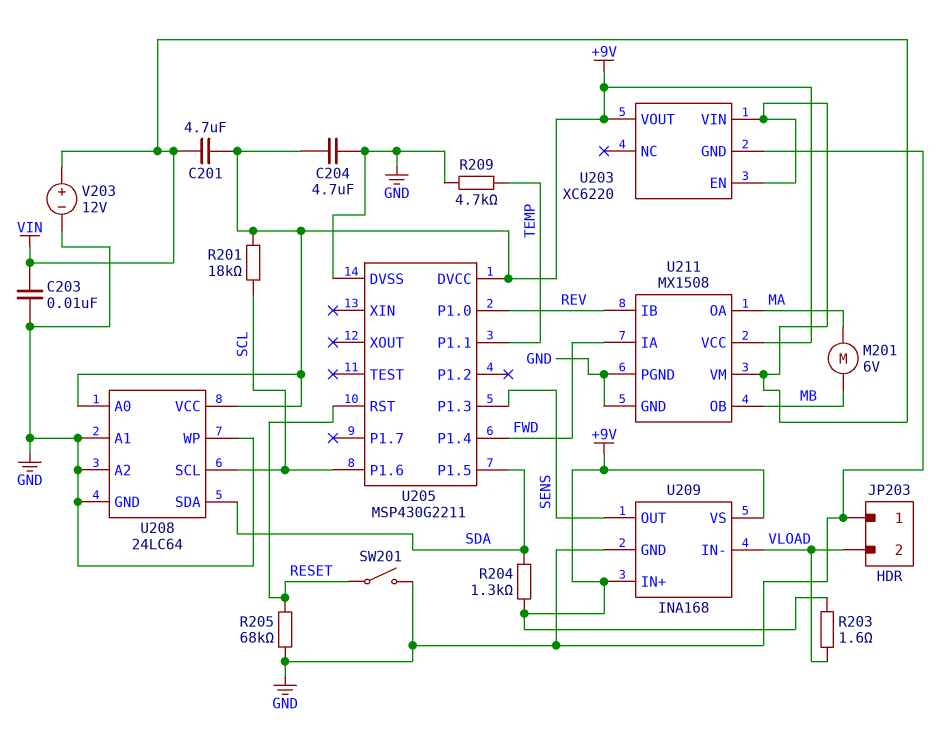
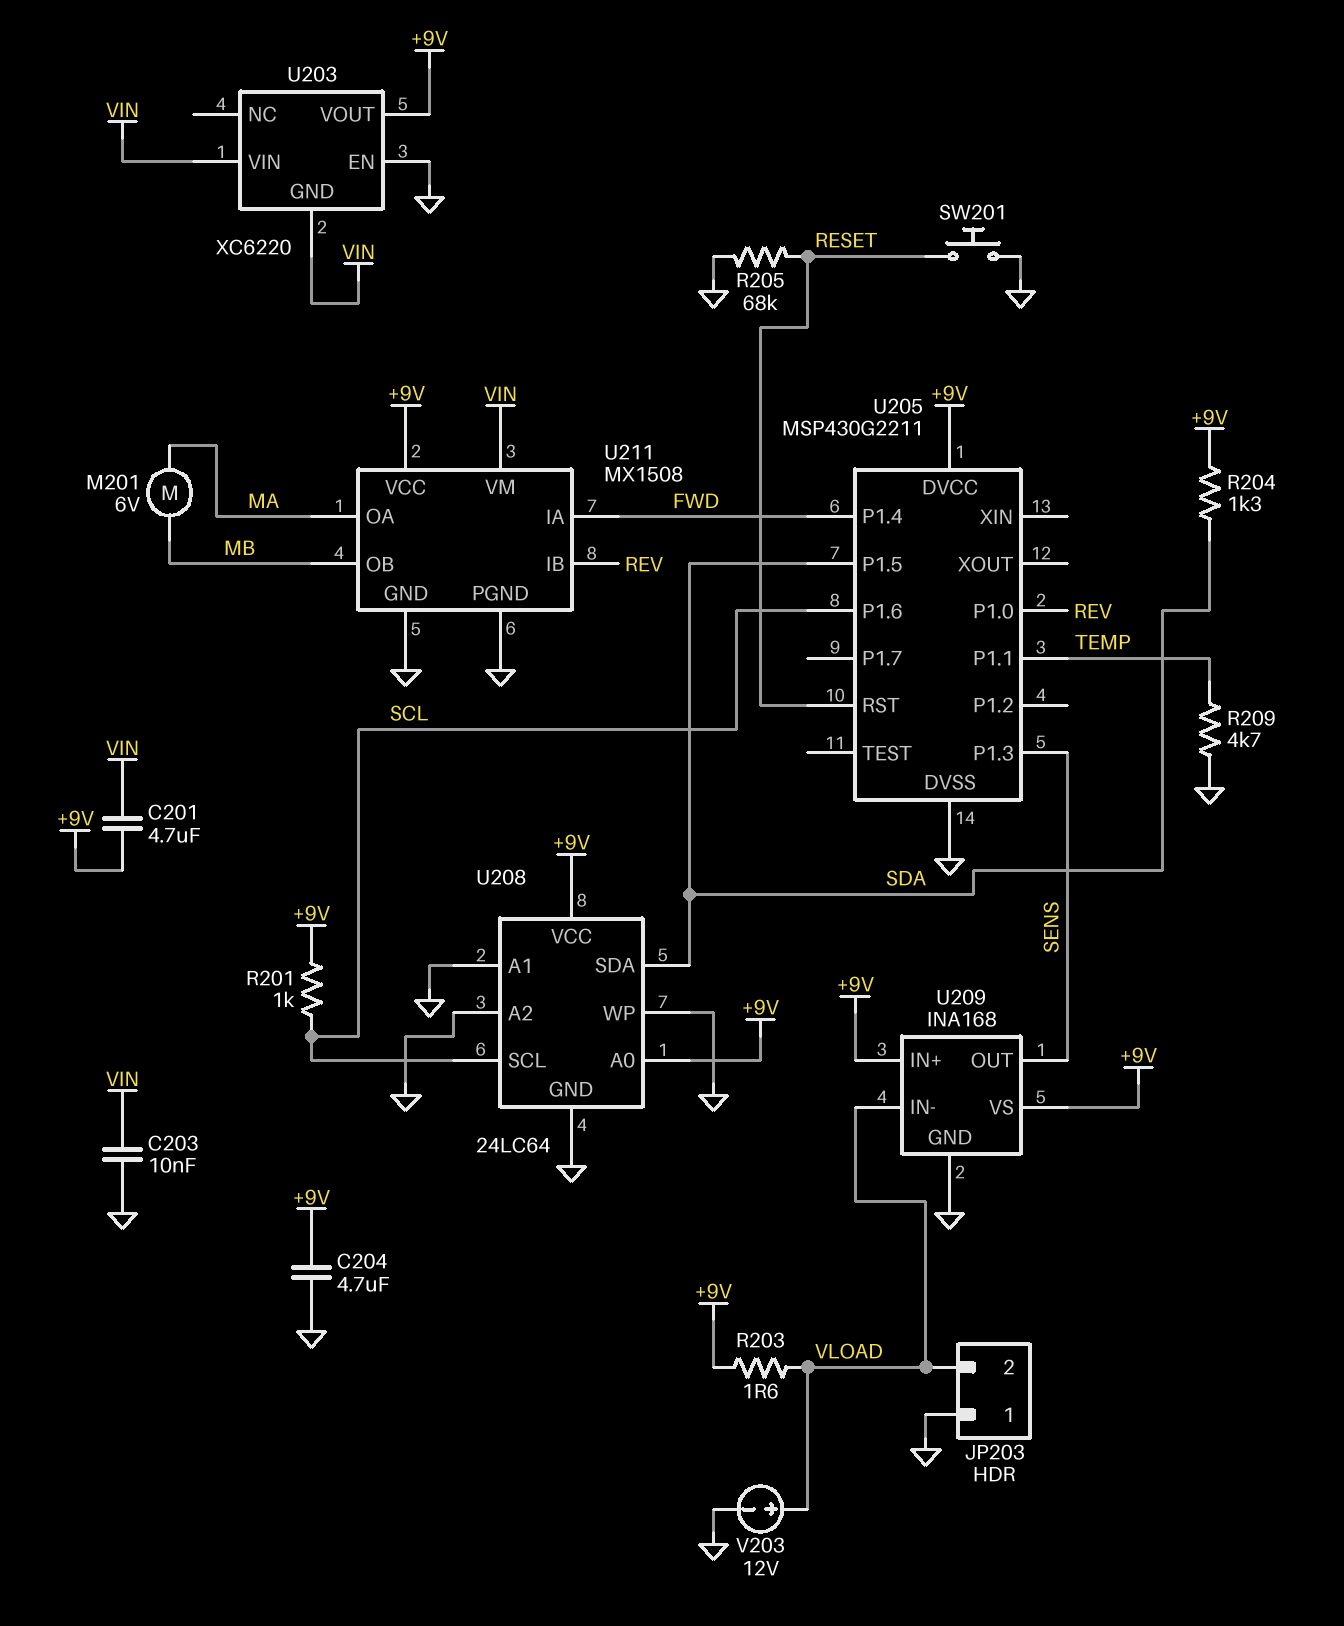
R201: 18k (+9V, SCL) -> 1k (+9V, SCL)
SW201: switch (GND, RESET) -> button (GND, RESET)
U203 pin EN: VIN -> GND
U203 pin GND: GND -> VIN
V203: 12V (plus VIN, minus GND) -> 12V (plus VLOAD, minus GND)

